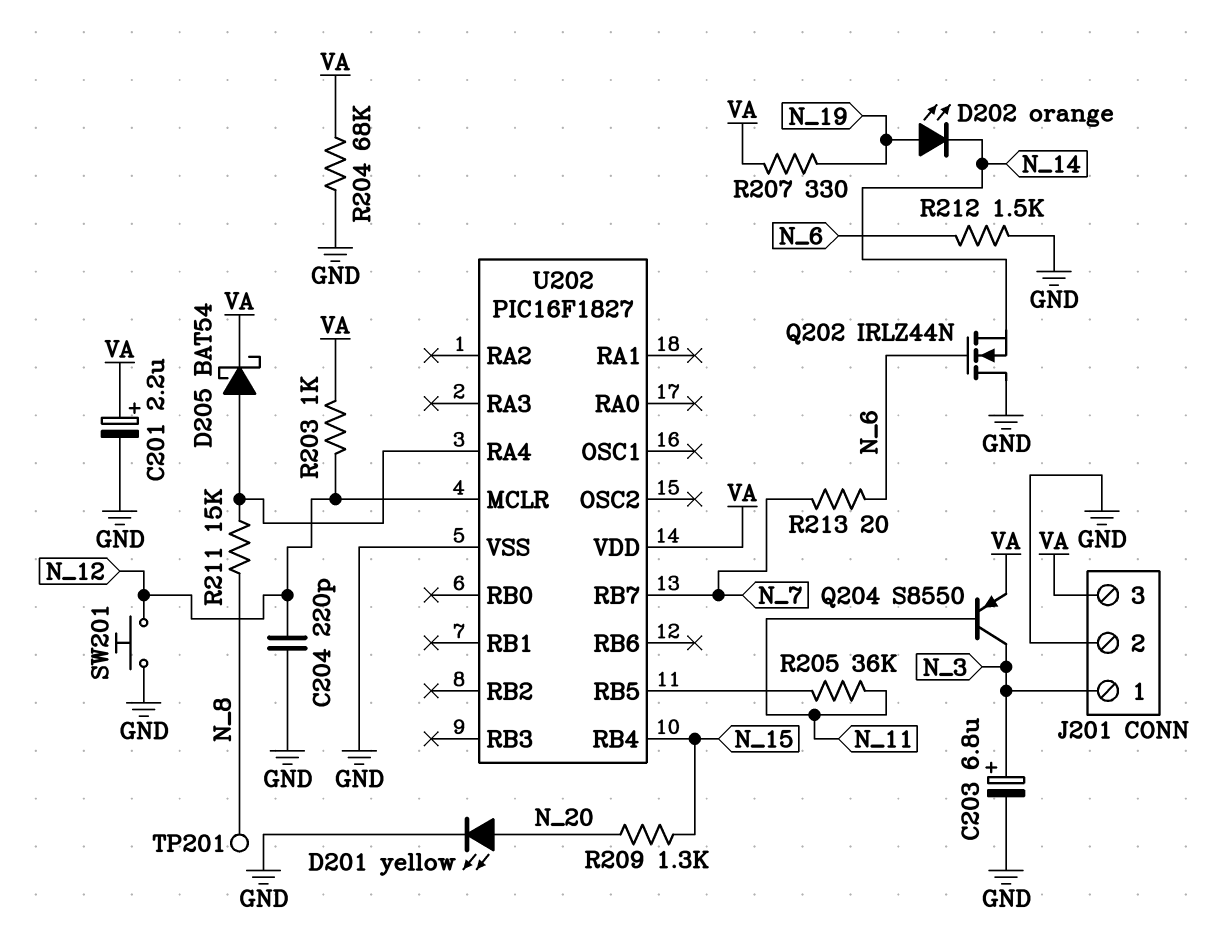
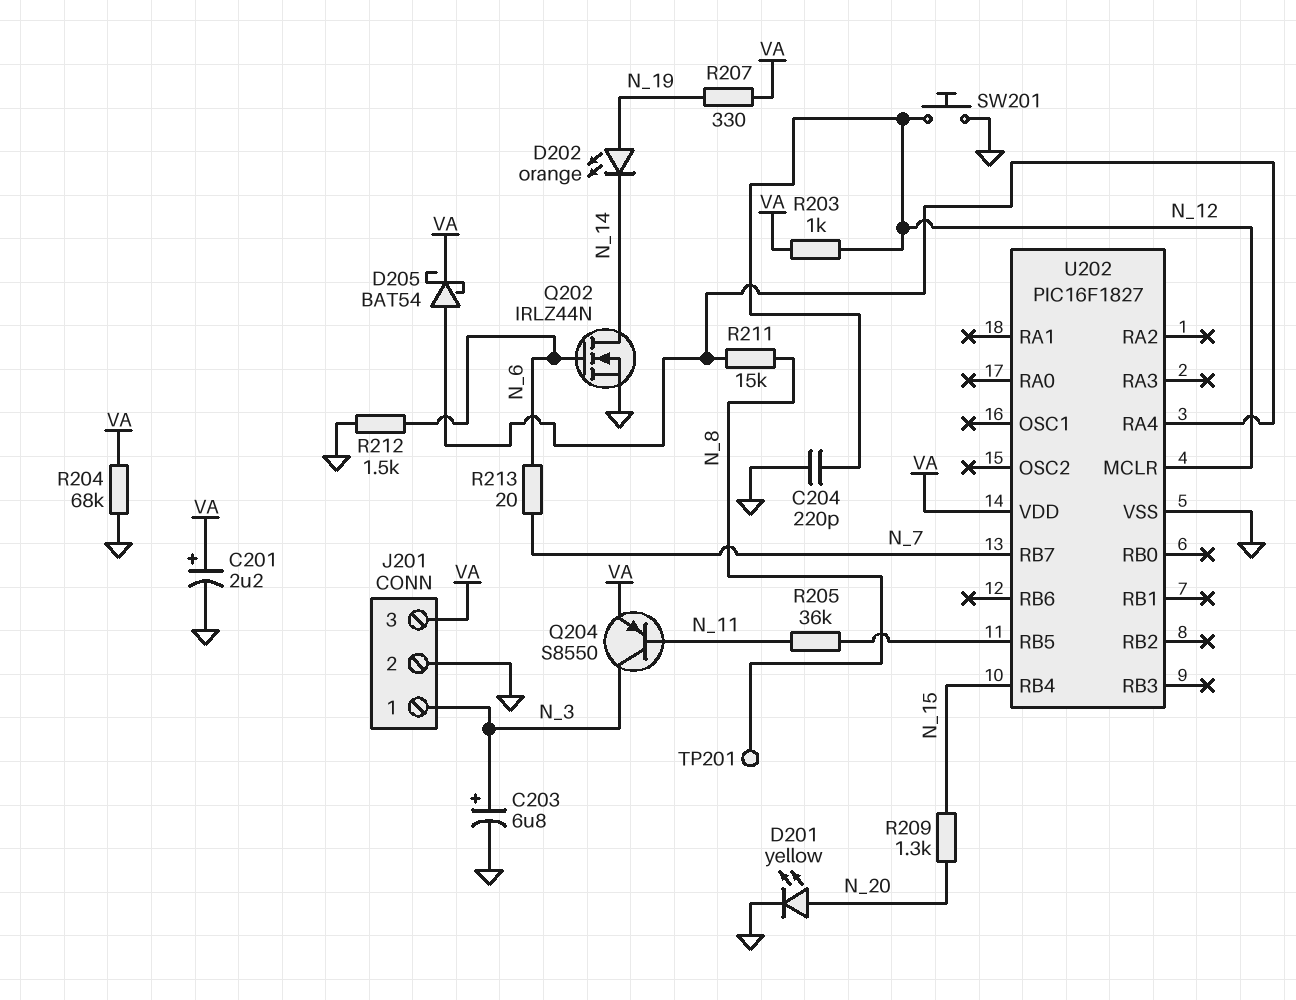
Q202: NMOS IRLZ44N (G N_6, D GND, S N_14) -> NMOS IRLZ44N (G N_6, D N_14, S GND)

